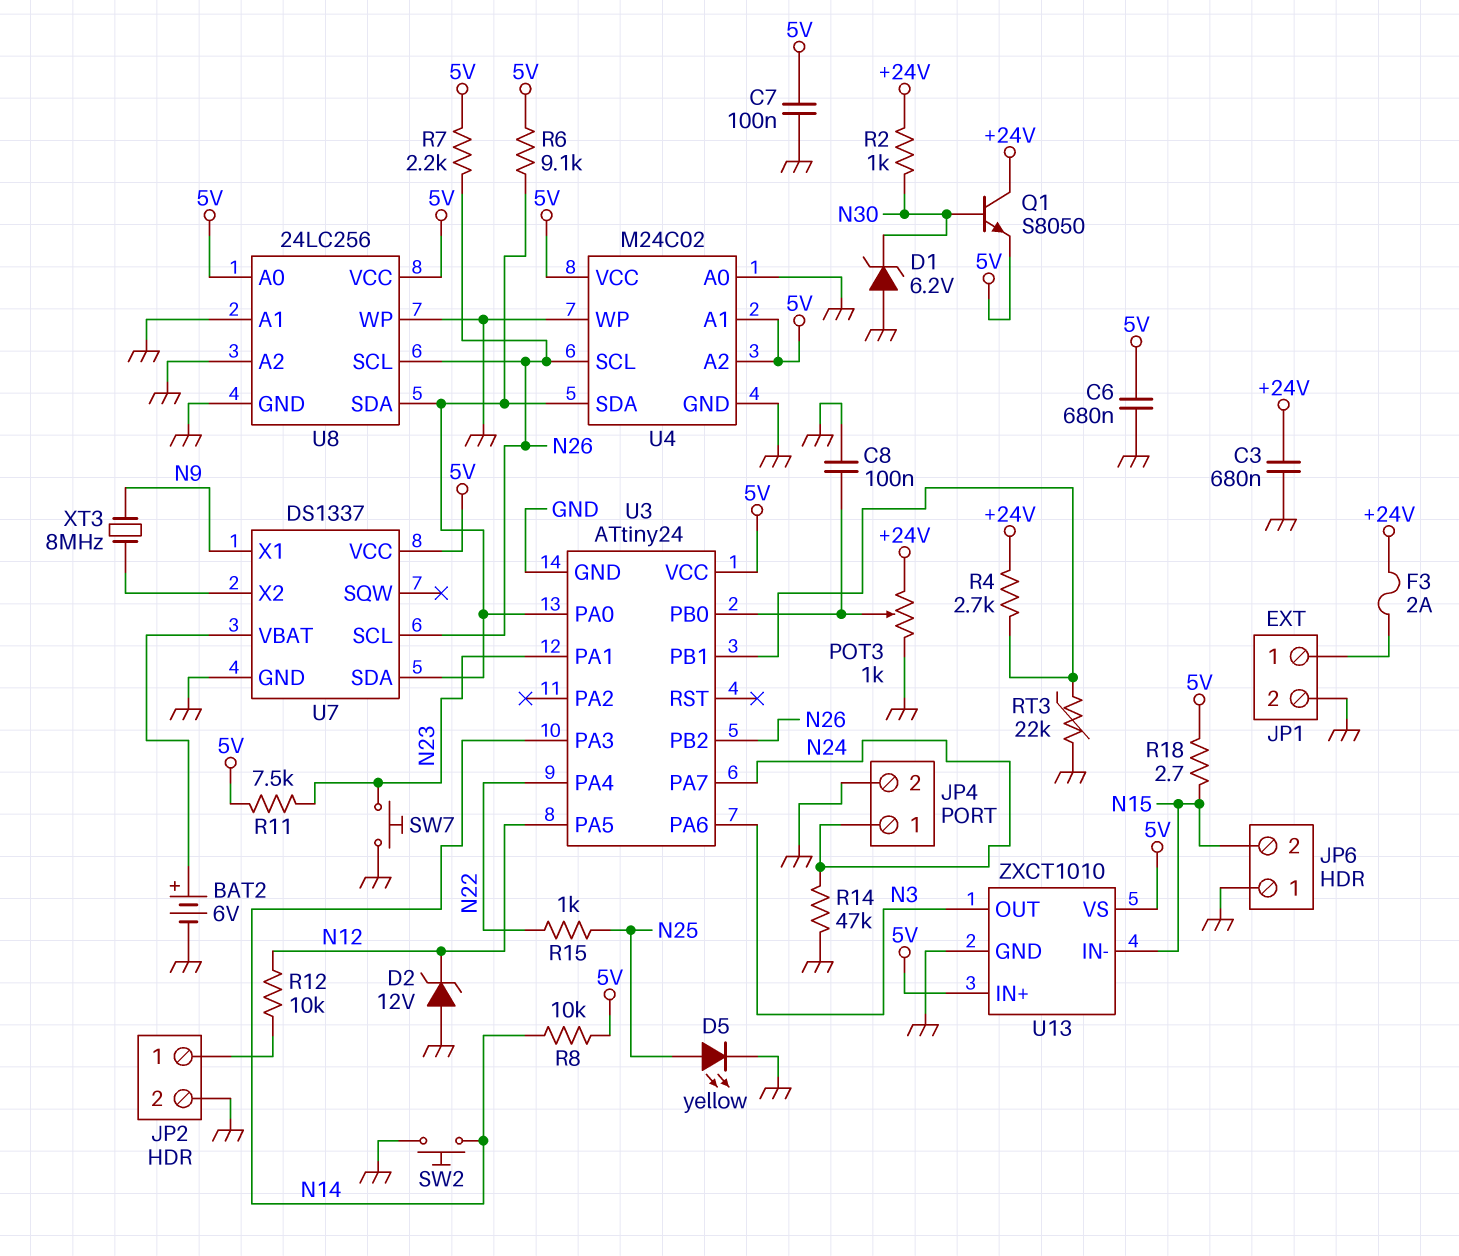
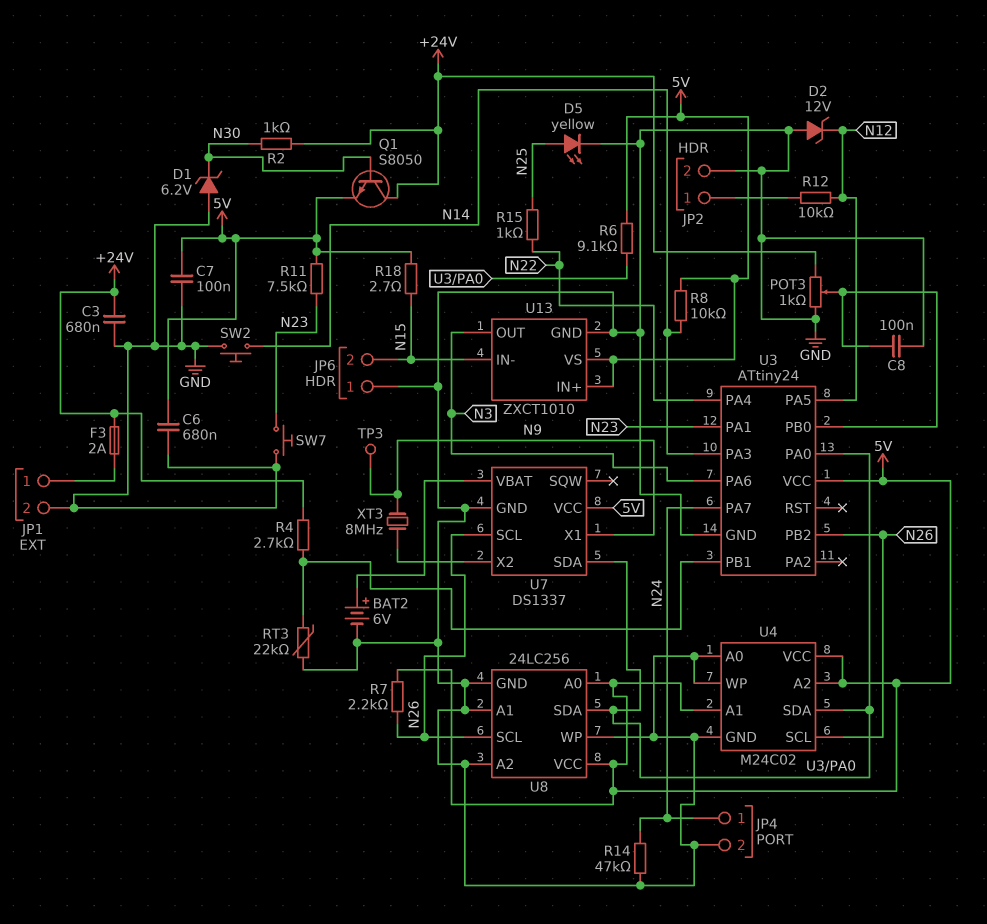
TP3: none -> test point (N9)

